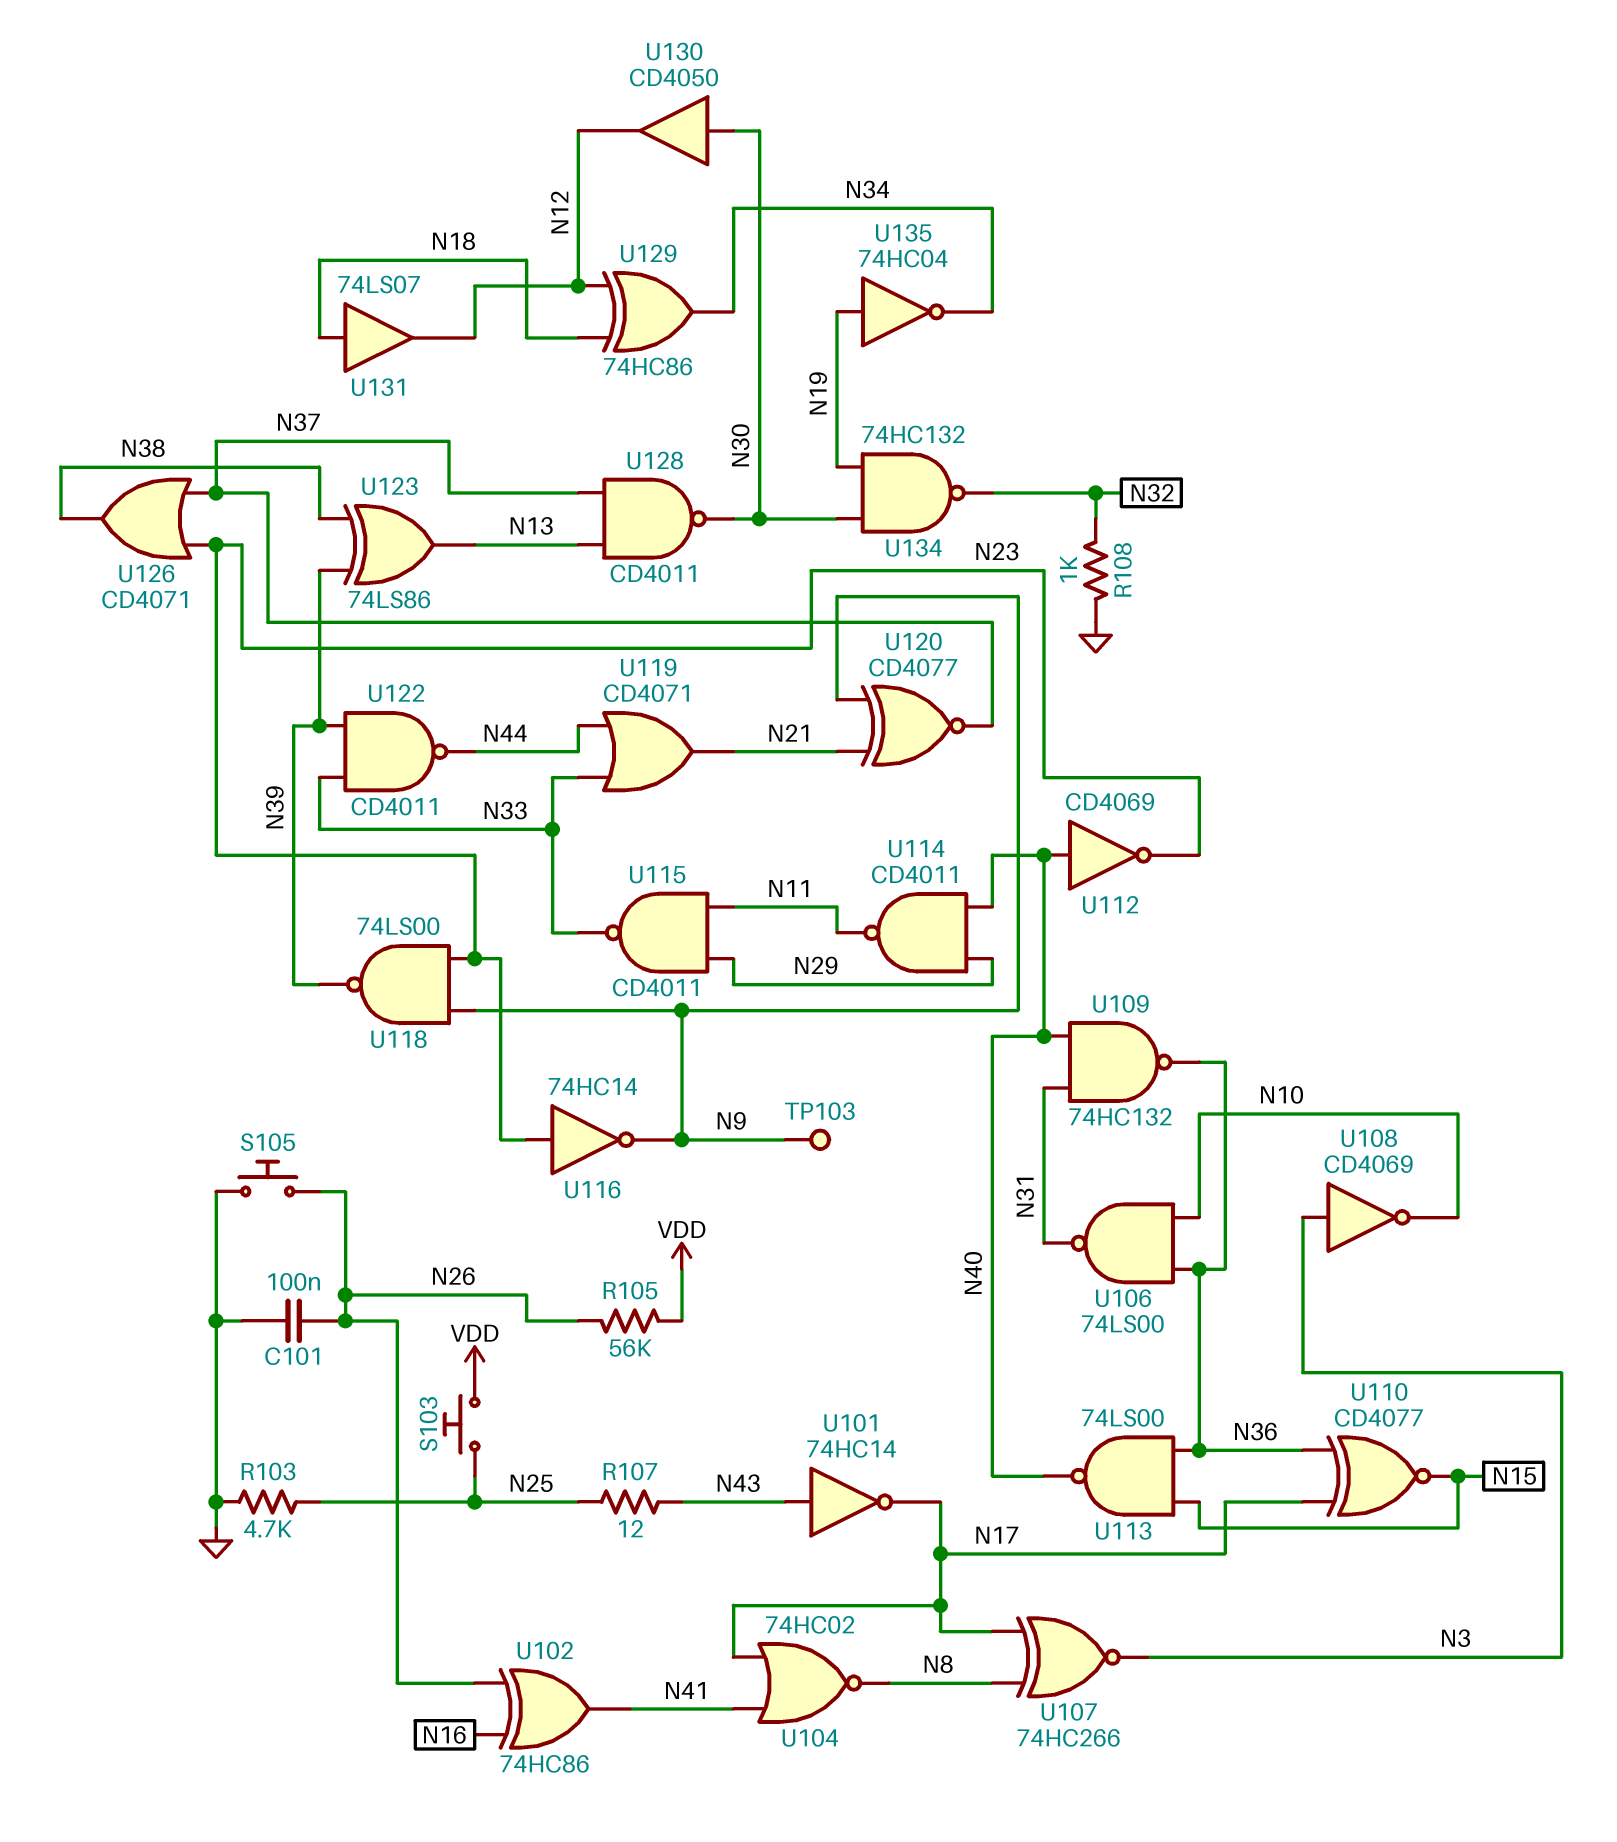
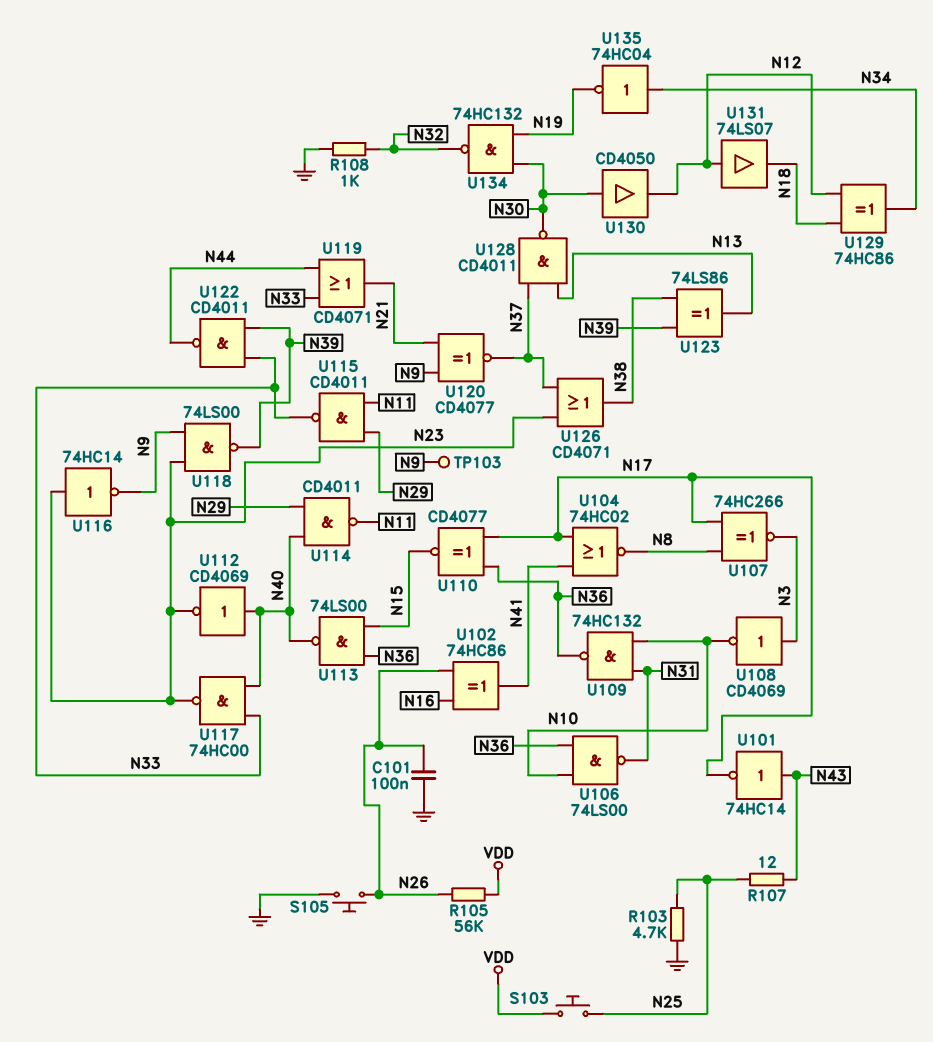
U109: NAND 74HC132 (in N31, in N40, out N36) -> NAND 74HC132 (in N10, in N31, out N36)
U117: none -> NAND 74HC00 (in N33, in N40, out N23)
U131: buffer 74LS07 (in N18, out N12) -> buffer 74LS07 (in N12, out N18)
U135: NOT 74HC04 (in N19, out N34) -> NOT 74HC04 (in N34, out N19)

